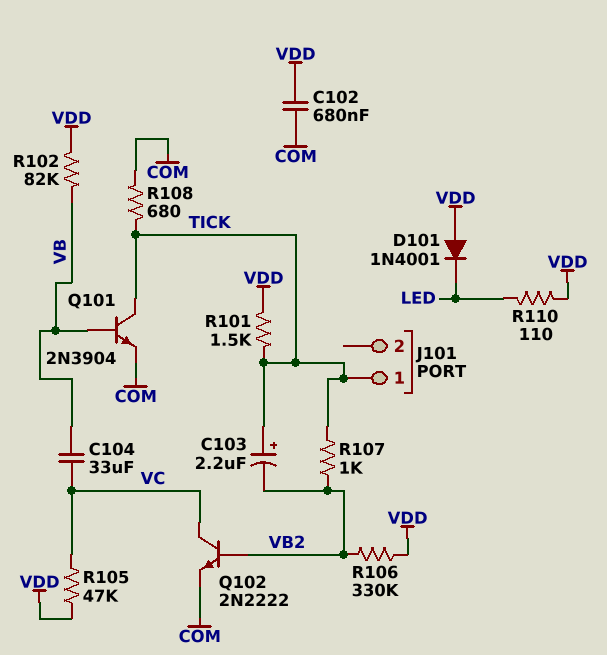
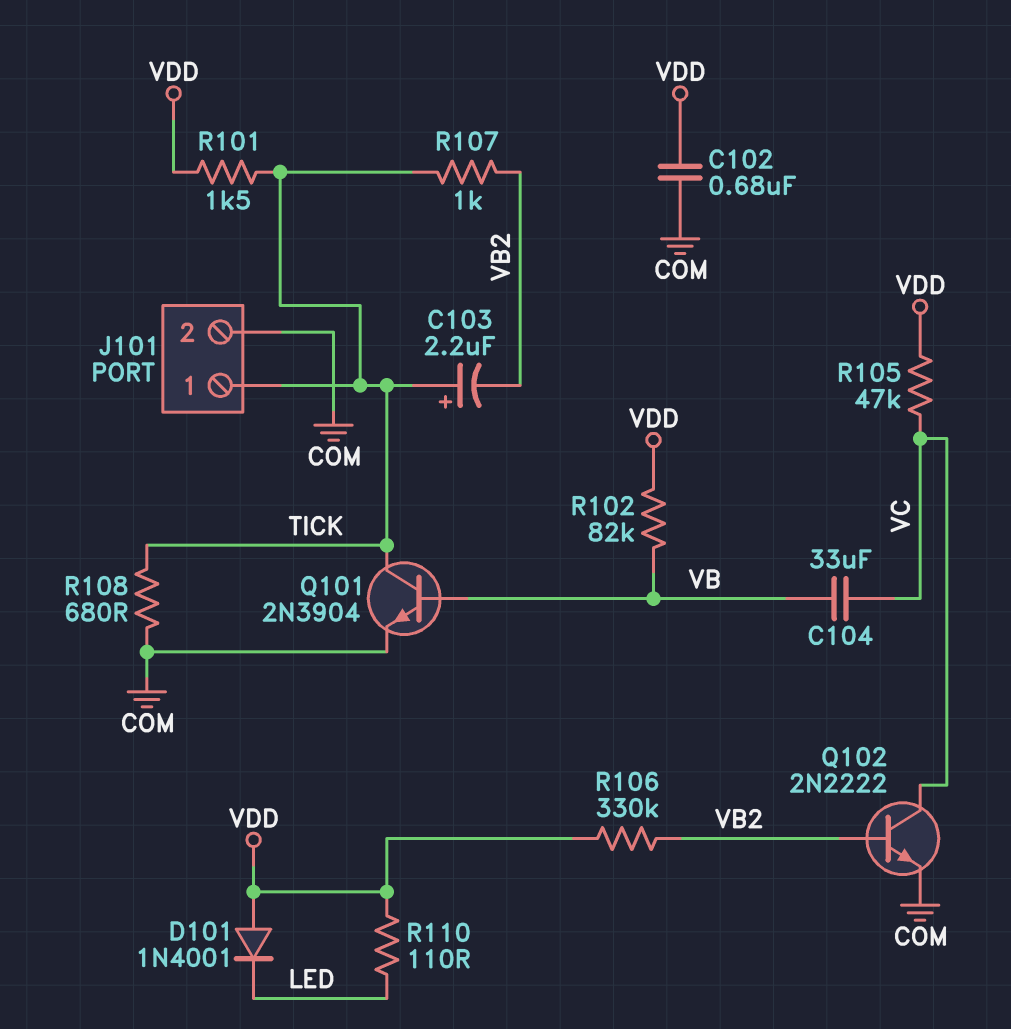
J101 pin 2: none -> COM

